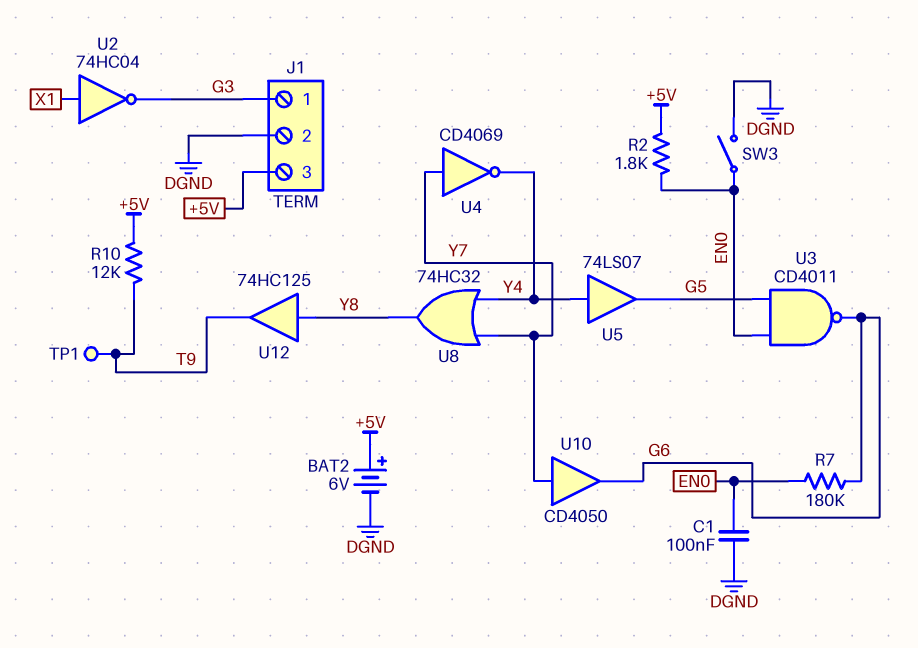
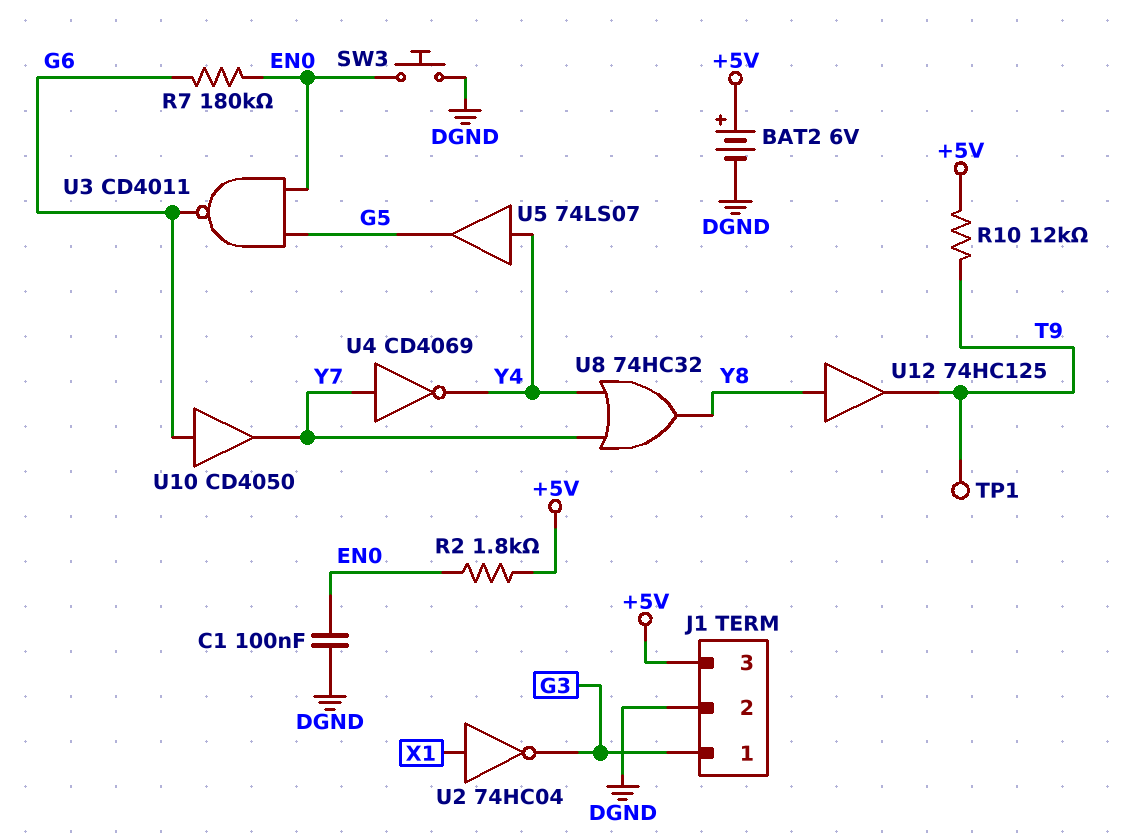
SW3: switch (DGND, EN0) -> button (DGND, EN0)
U10: buffer CD4050 (in Y7, out G6) -> buffer CD4050 (in G6, out Y7)

